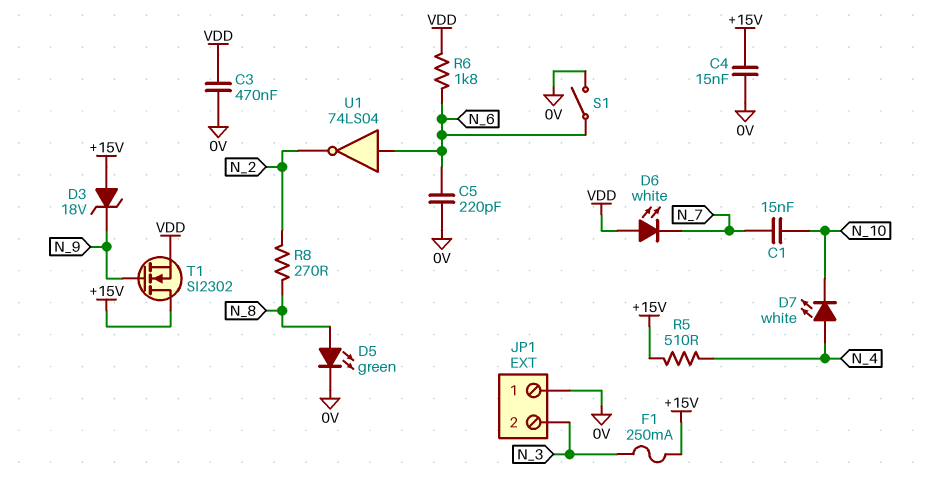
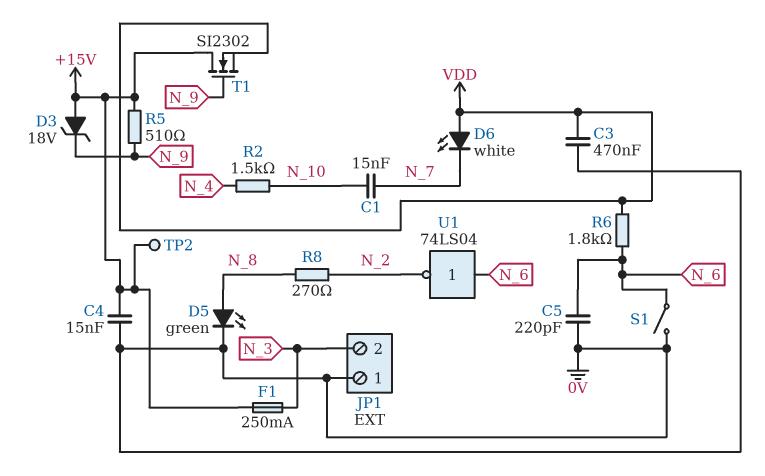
D7: LED white (A N_4, K N_10) -> none
R2: none -> 1.5k (N_4, N_10)
R5: 510 (+15V, N_4) -> 510 (+15V, N_9)
TP2: none -> test point (+15V)

